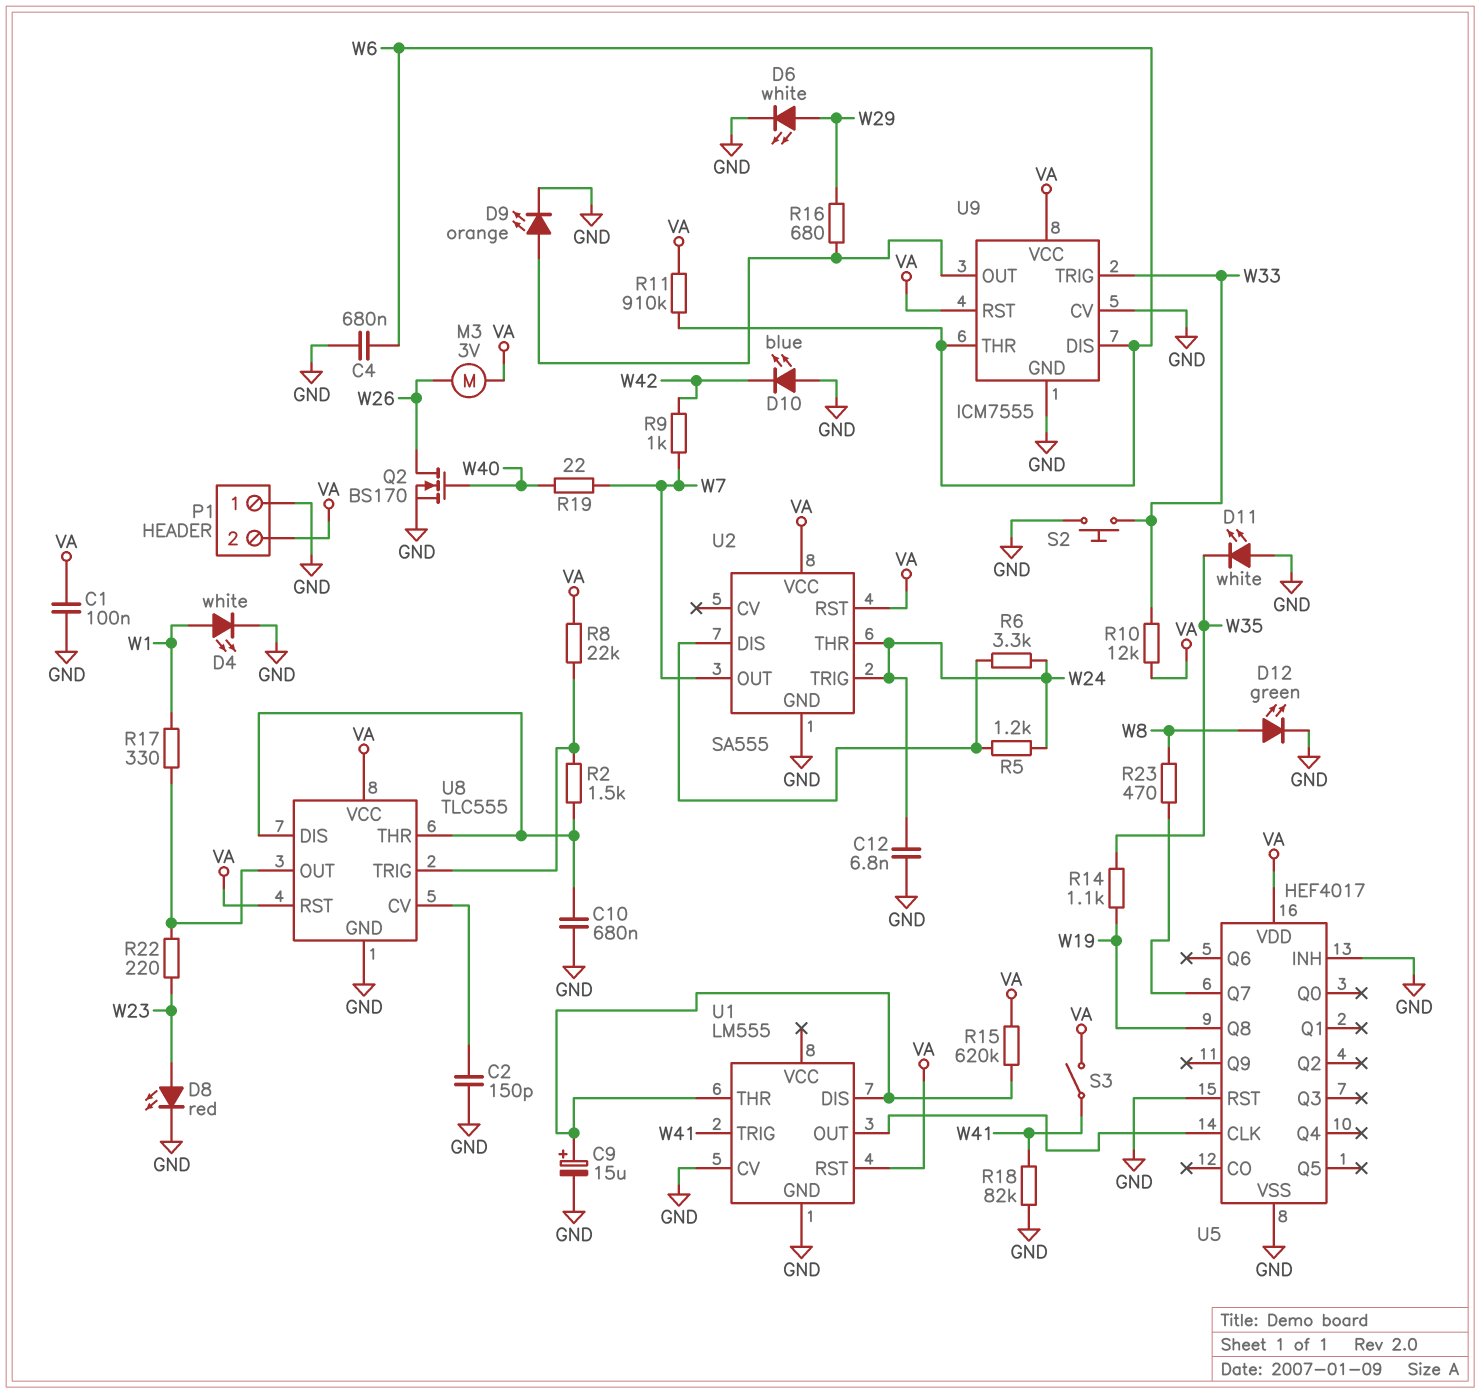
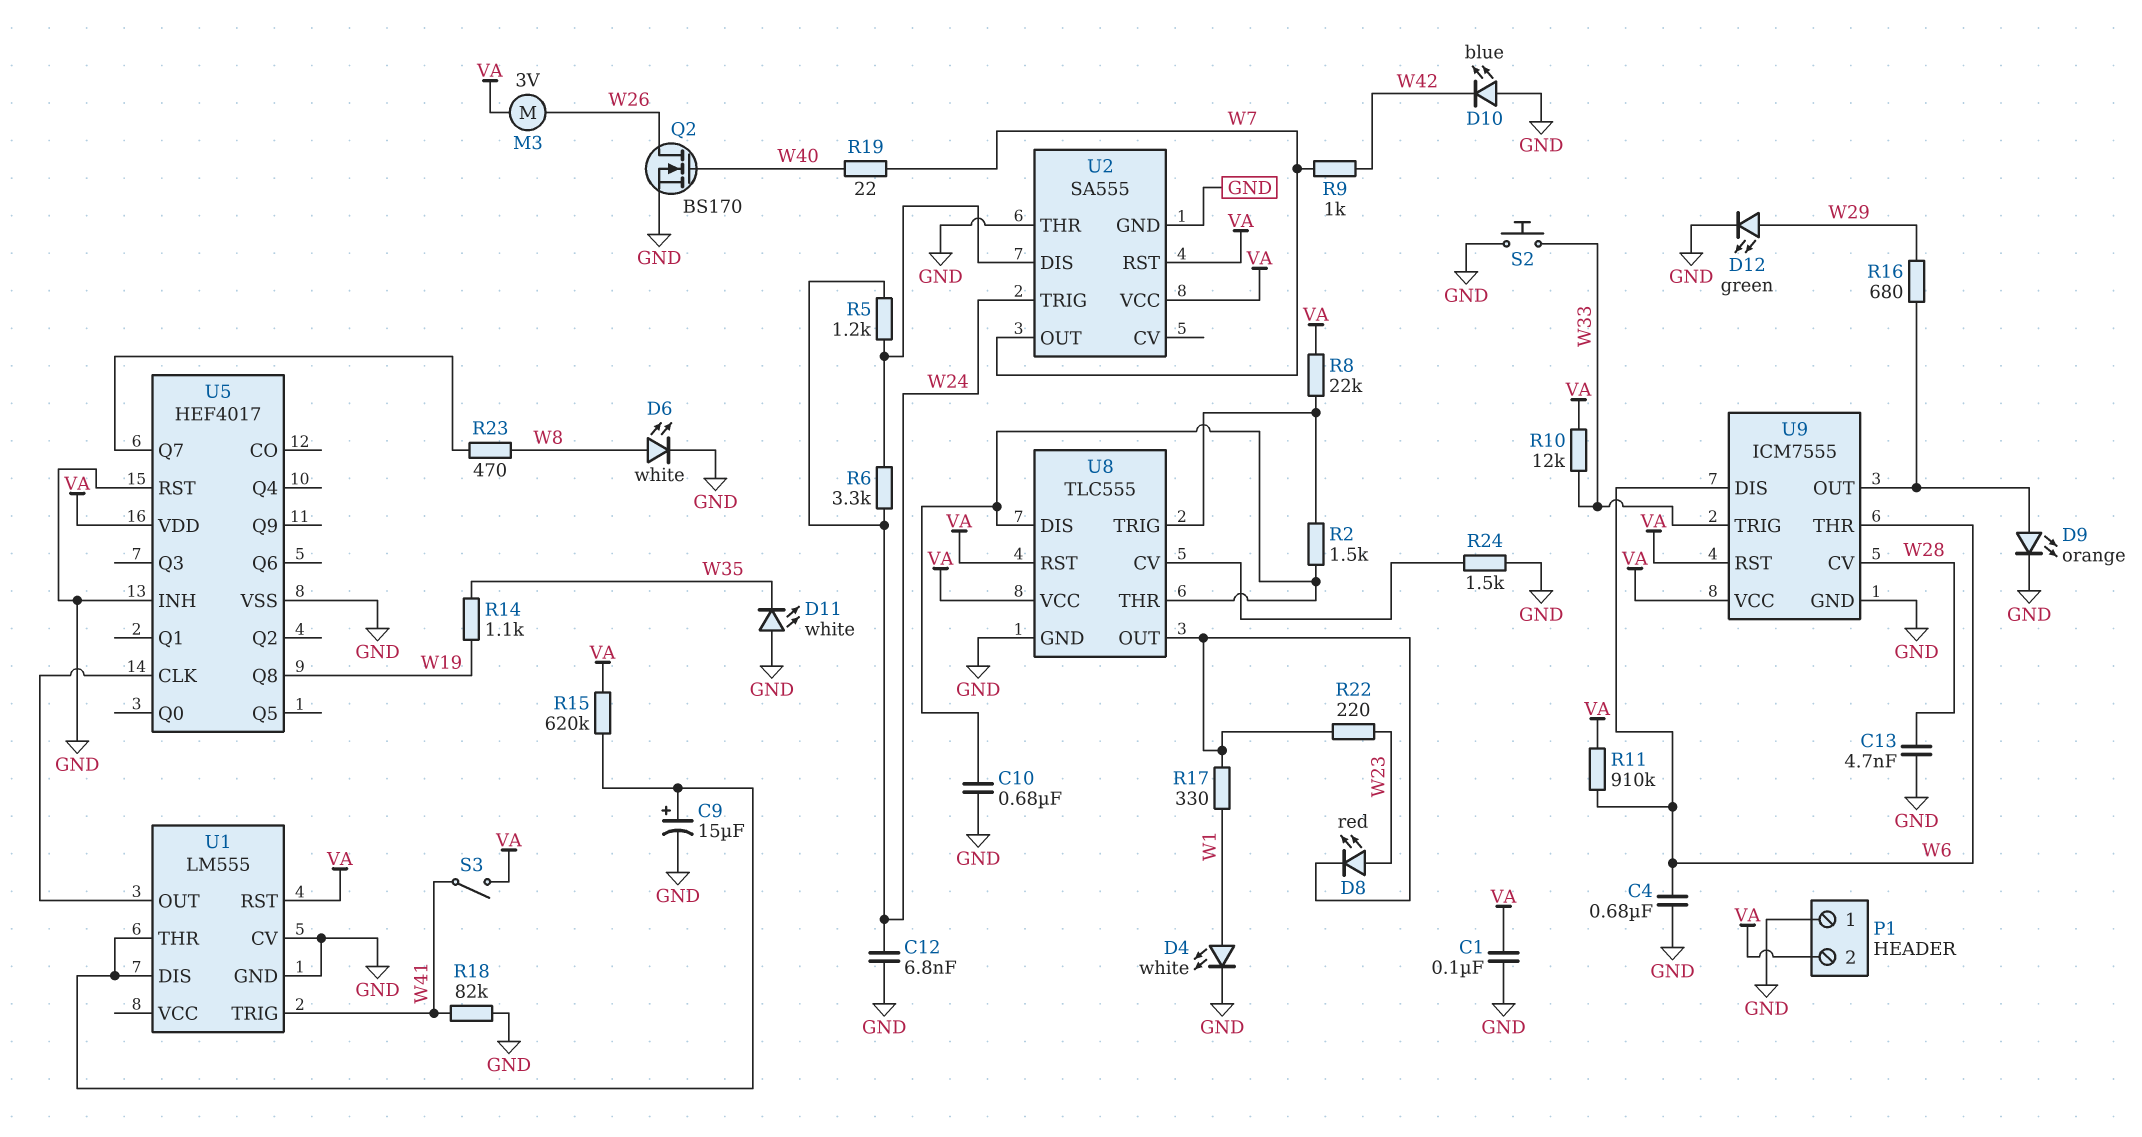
C2: 150pF (GND, U8/CV) -> none
C13: none -> 4.7nF (GND, W28)
D6: LED white (A W29, K GND) -> LED white (A W8, K GND)
D8: LED red (A W23, K GND) -> LED red (A W23, K U8/OUT)
D12: LED green (A W8, K GND) -> LED green (A W29, K GND)
R24: none -> 1.5k (GND, U8/CV)
U2 pin THR: W24 -> GND
U9 pin CV: GND -> W28

